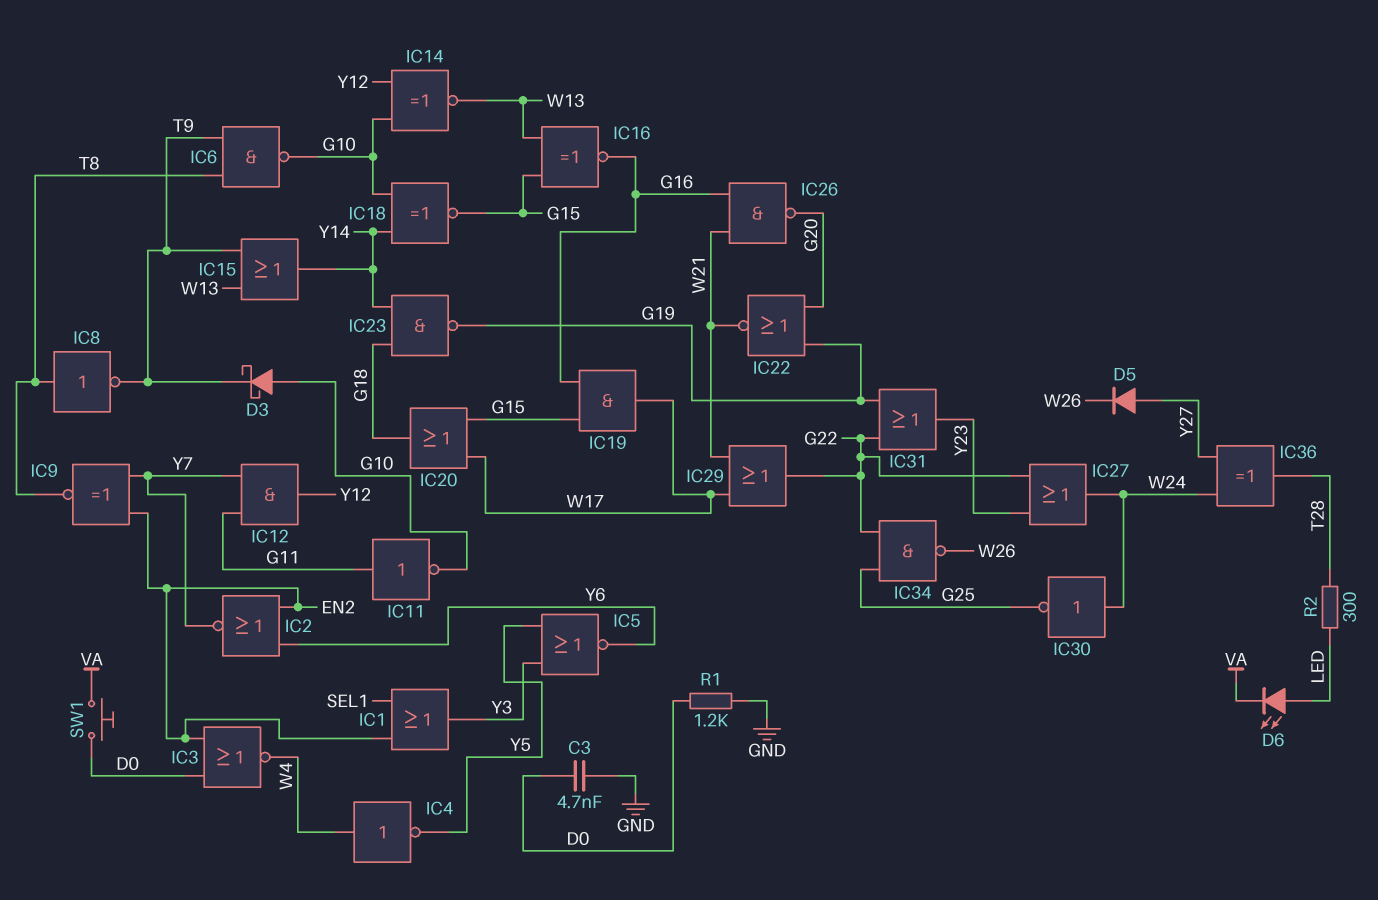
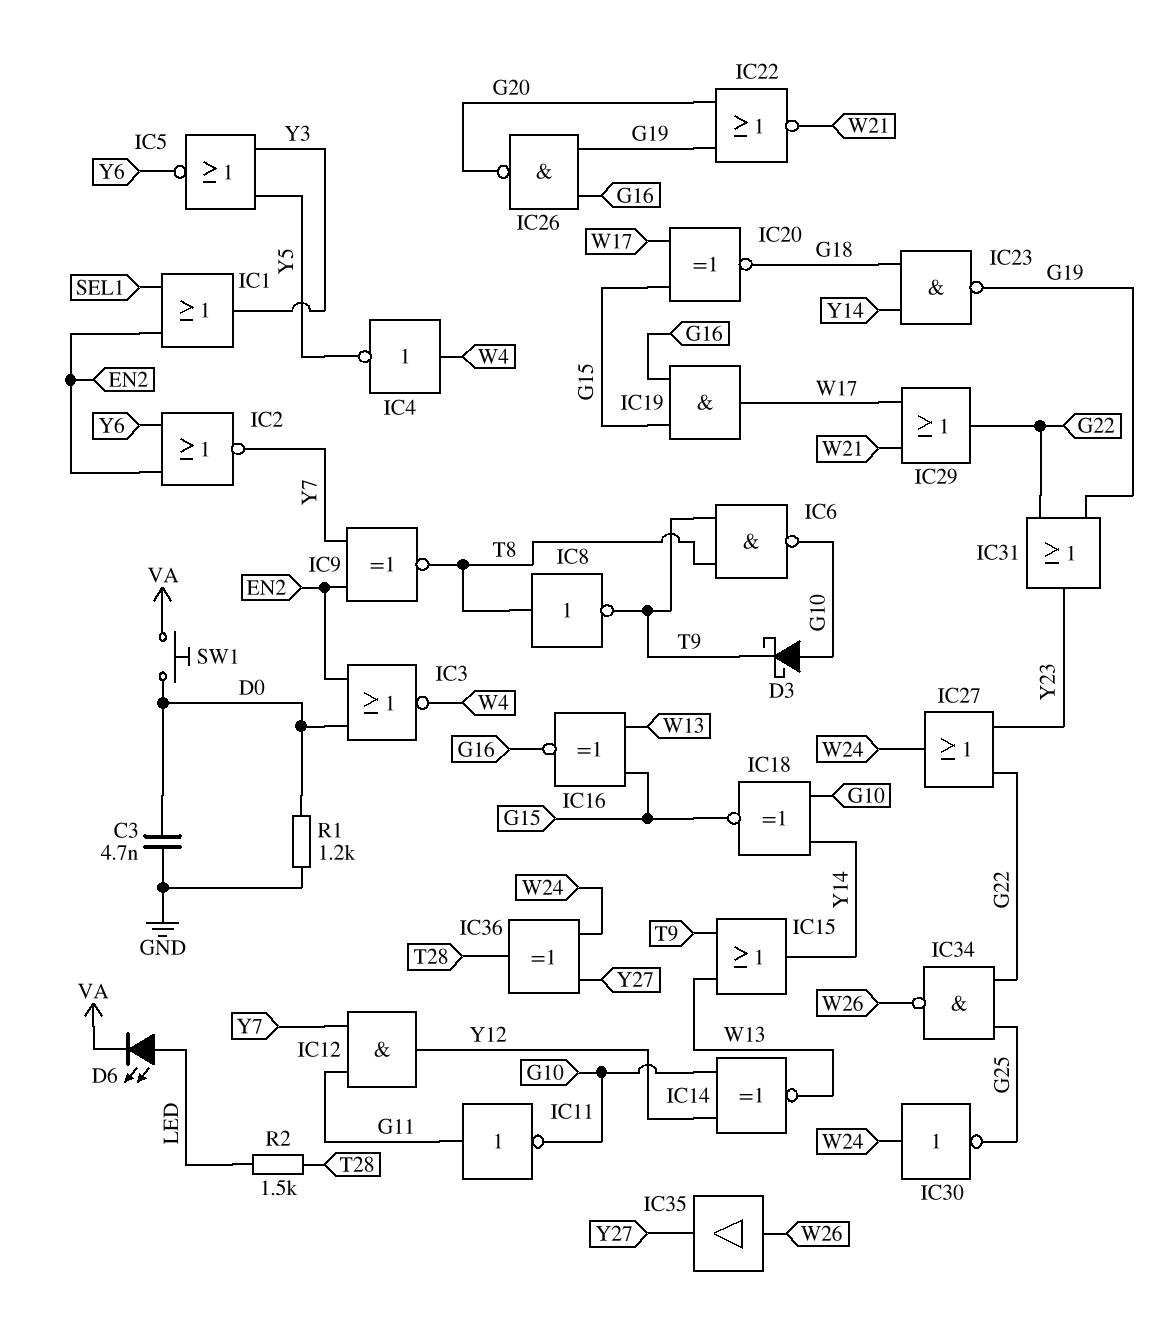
D5: diode (A Y27, K W26) -> none
IC20: OR (in G15, in W17, out G18) -> XNOR (in G15, in W17, out G18)
IC26: NAND (in G16, in W21, out G20) -> NAND (in G16, in G19, out G20)
IC35: none -> buffer (in W26, out Y27)
R2: 300 (LED, T28) -> 1.5k (LED, T28)

